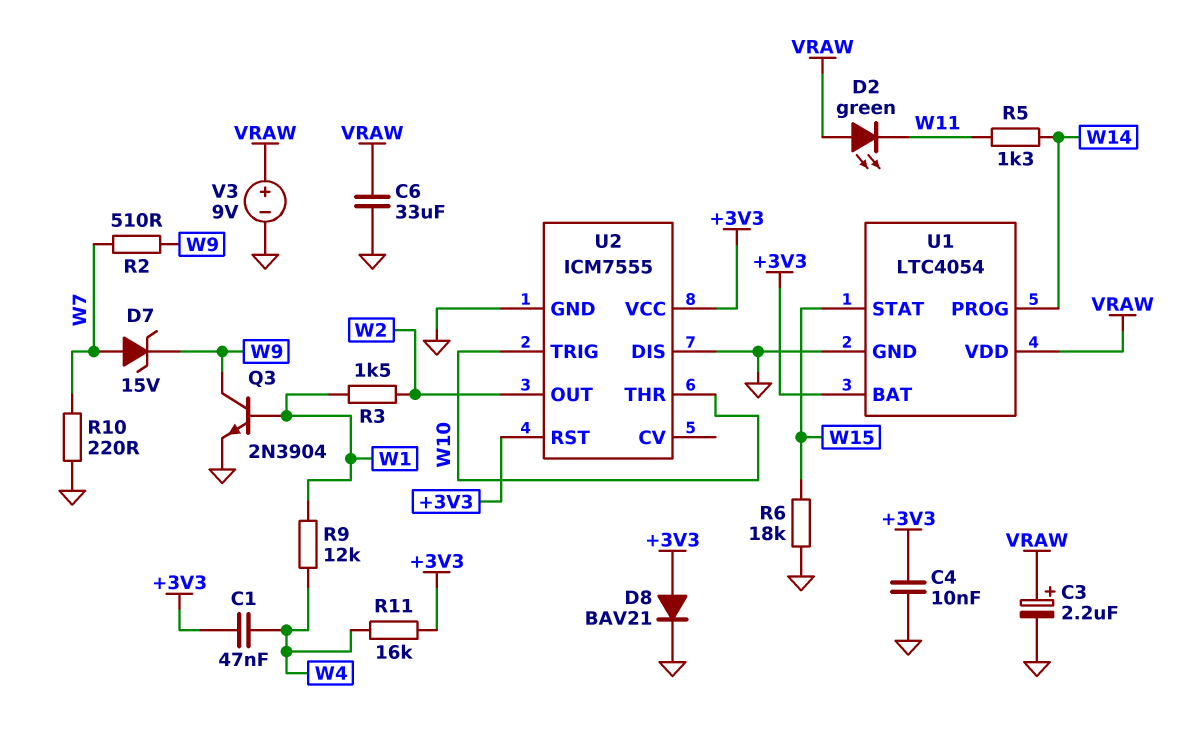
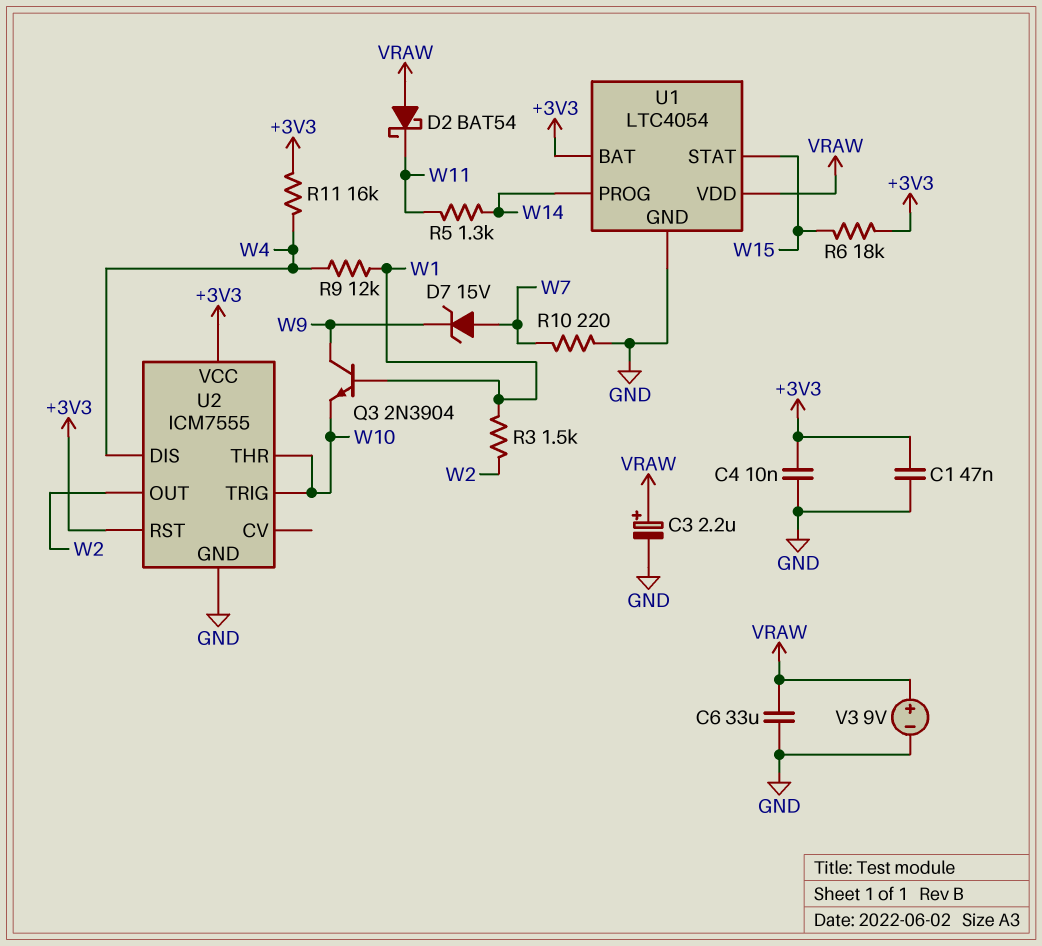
C1: 47nF (+3V3, W4) -> 47nF (+3V3, GND)
D2: LED green (A VRAW, K W11) -> schottky BAT54 (A VRAW, K W11)
D8: diode BAV21 (A +3V3, K GND) -> none
Q3: NPN 2N3904 (B W1, C W9, E GND) -> NPN 2N3904 (B W1, C W9, E W10)
R2: 510 (W7, W9) -> none
R6: 18k (GND, W15) -> 18k (+3V3, W15)
U2 pin DIS: GND -> W4

